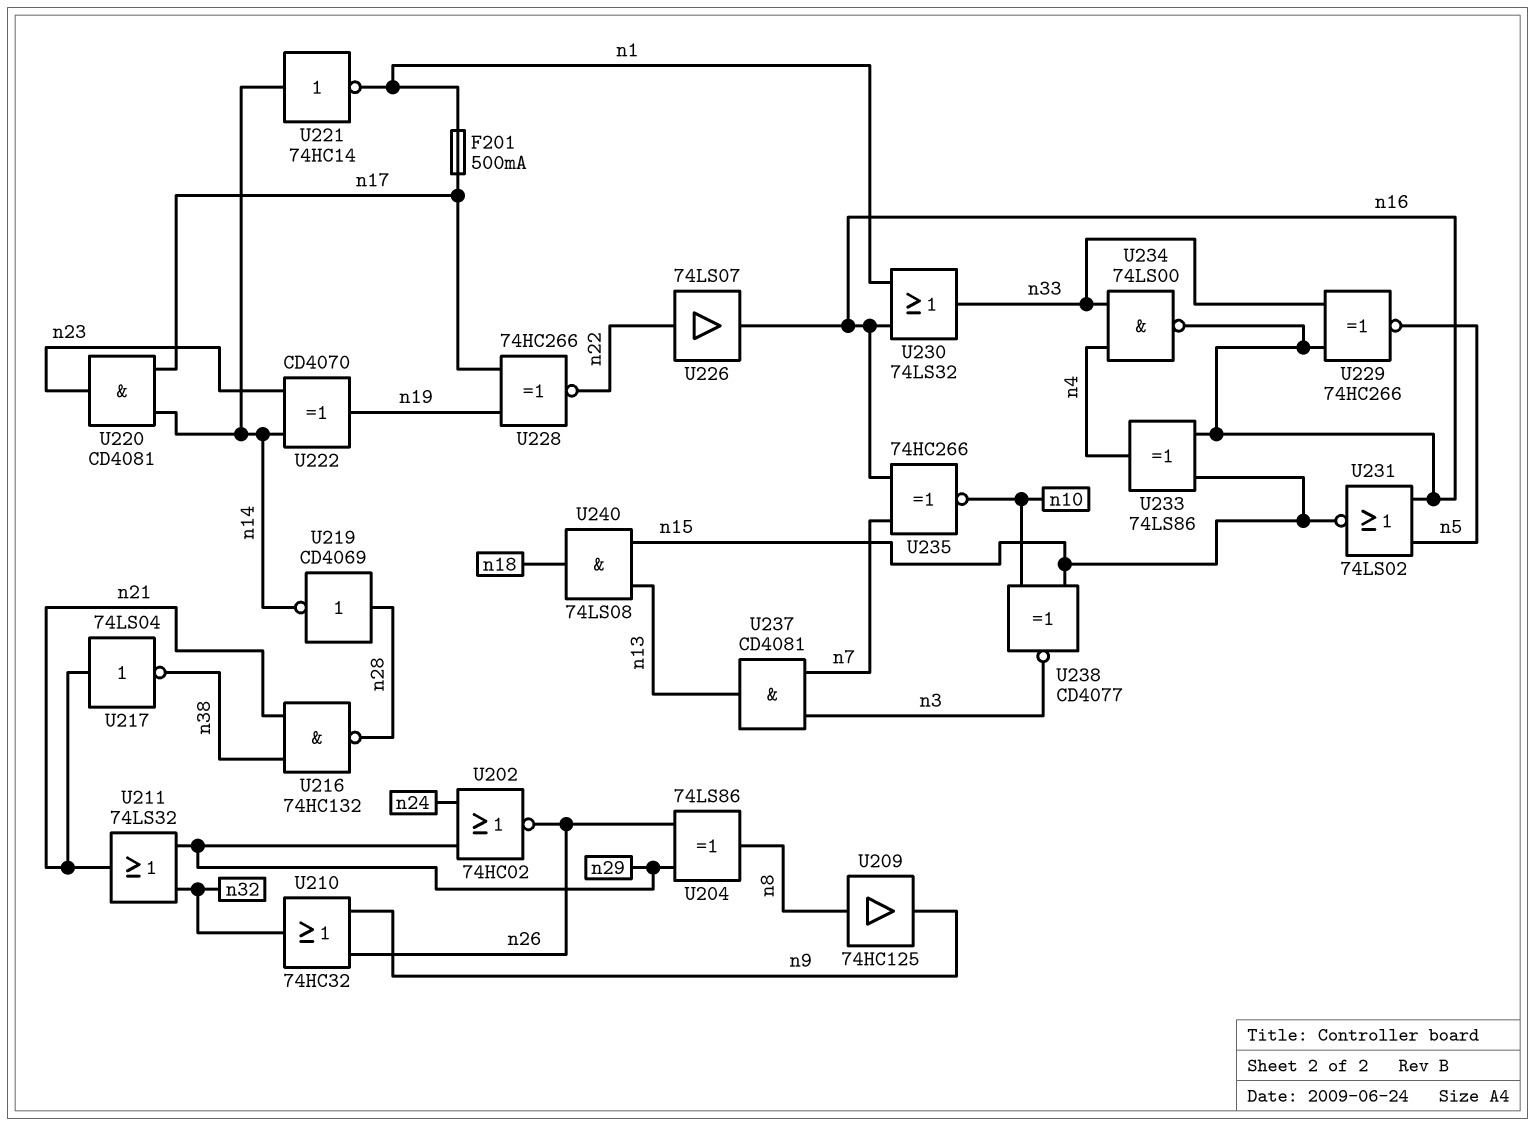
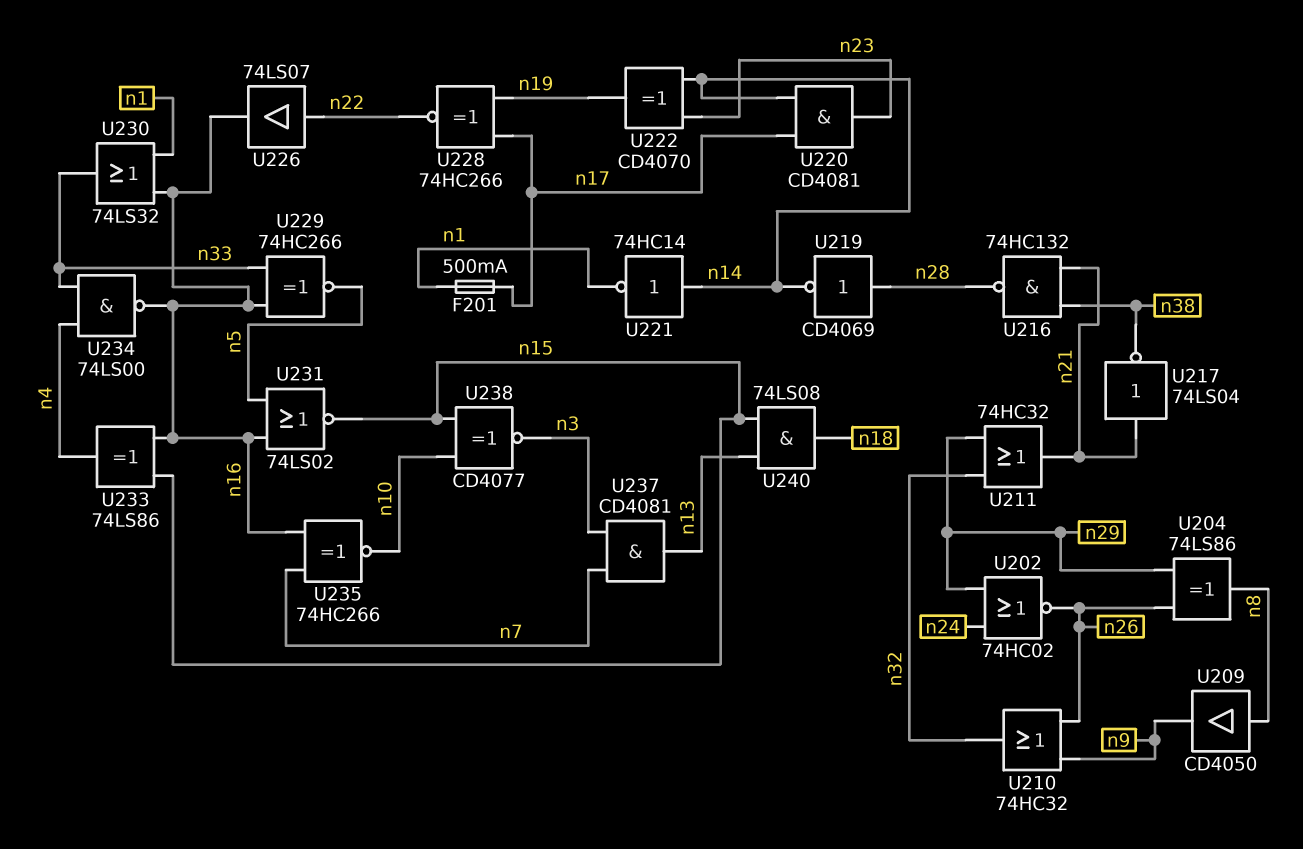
U209: buffer 74HC125 (in n8, out n9) -> buffer CD4050 (in n8, out n9)
U211: OR 74LS32 (in n29, in n32, out n21) -> OR 74HC32 (in n29, in n32, out n21)

